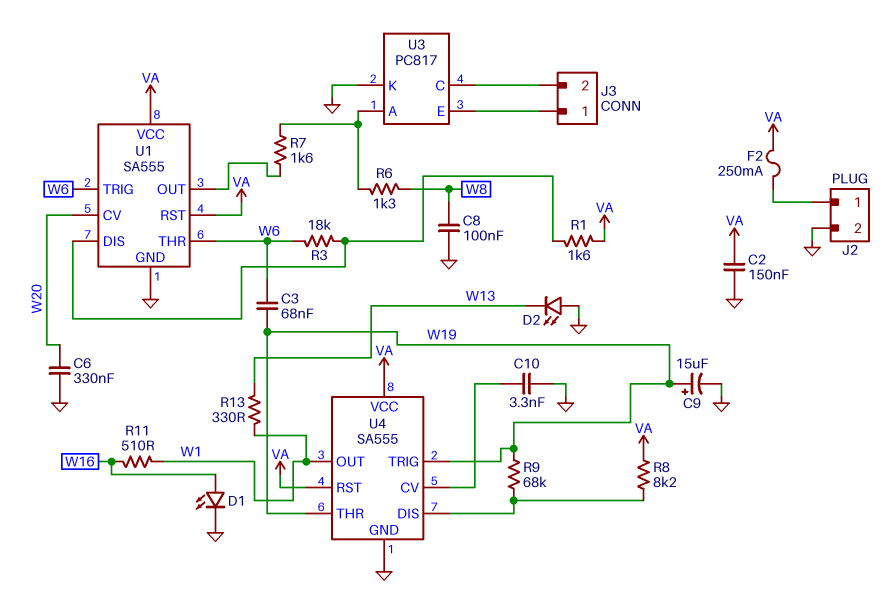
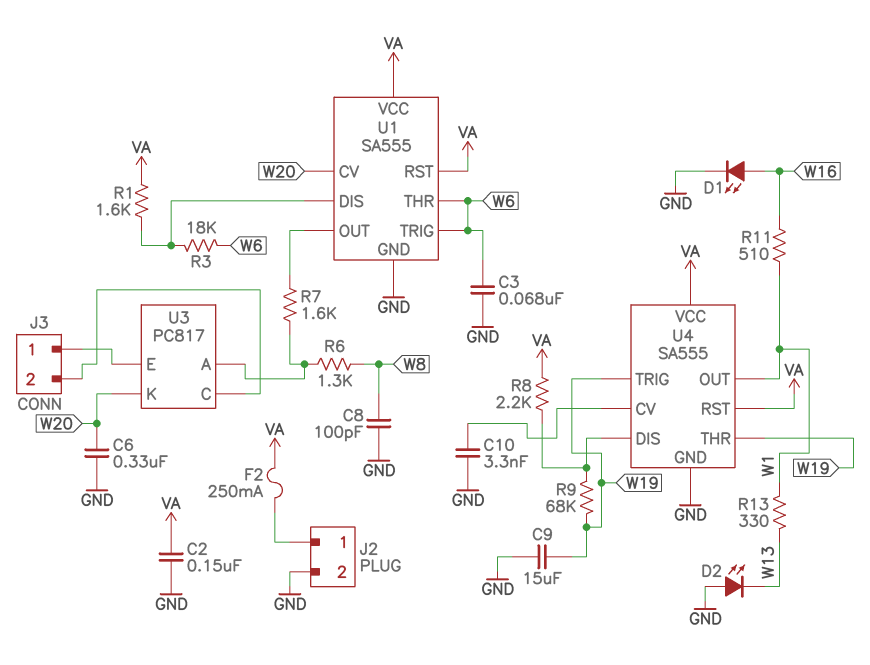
C3: 68nF (W6, W19) -> 68nF (GND, W6)
C8: 100nF (GND, W8) -> 100pF (GND, W8)
C9: 15uF (plus W19, minus GND) -> 15uF (GND, W19)
R8: 8.2k (U4/DIS, VA) -> 2.2k (U4/DIS, VA)
U3 pin K: GND -> W20

